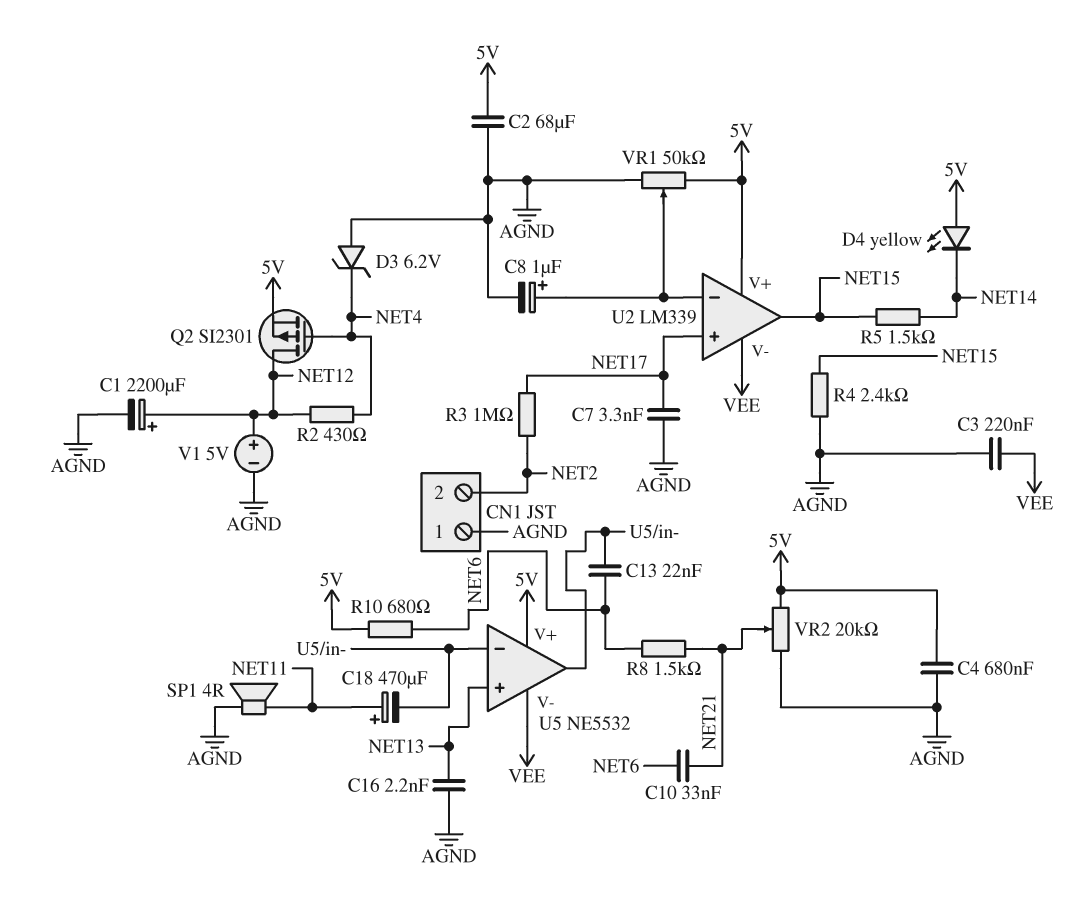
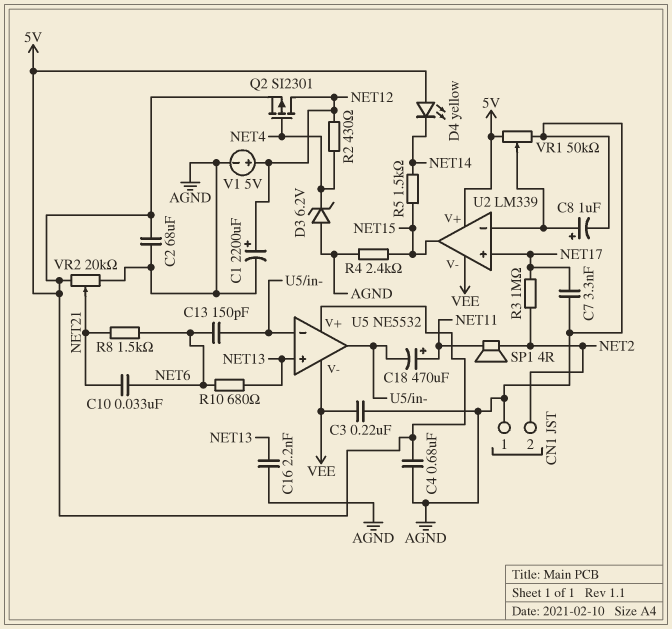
C13: 22nF (NET6, U5/in-) -> 150pF (NET6, U5/in-)
R10: 680 (5V, NET6) -> 680 (NET6, NET13)
SP1: speaker 4R (AGND, NET11) -> speaker 4R (NET2, NET11)

